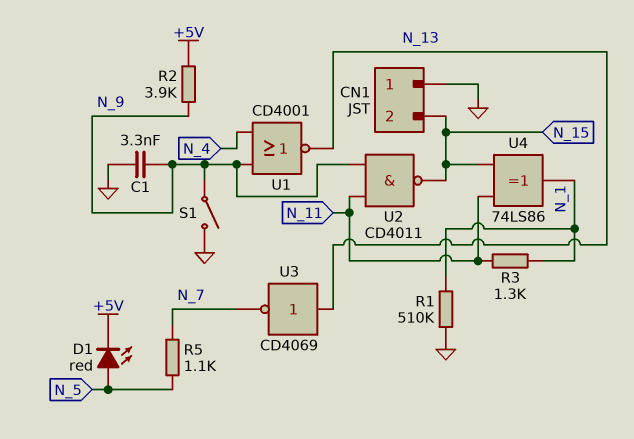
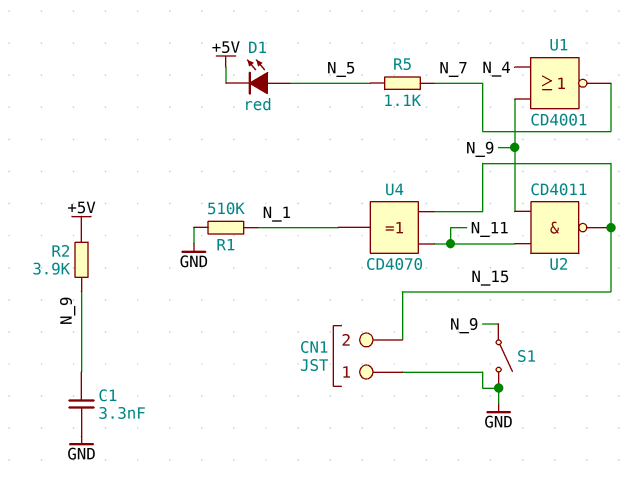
R3: 1.3k (N_1, N_11) -> none
U1: NOR CD4001 (in N_4, in N_9, out N_13) -> NOR CD4001 (in N_4, in N_9, out N_7)
U3: NOT CD4069 (in N_13, out N_7) -> none
U4: XOR 74LS86 (in N_11, in N_15, out N_1) -> XOR CD4070 (in N_11, in N_15, out N_1)

